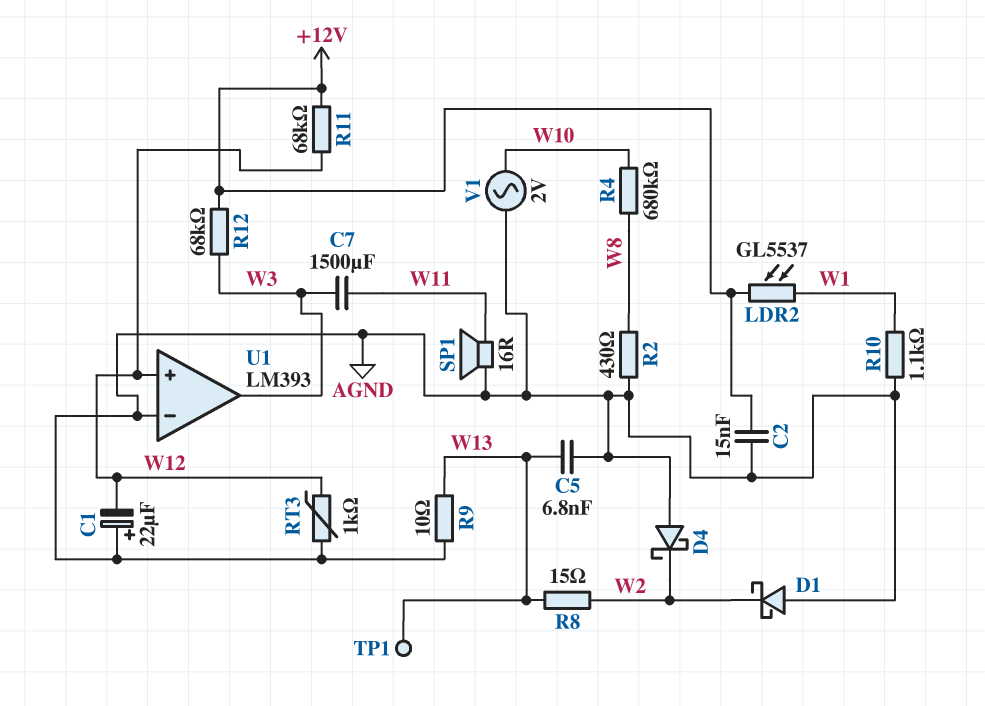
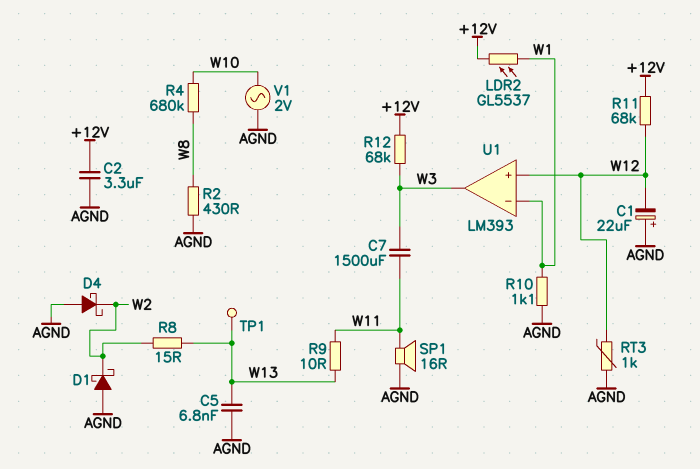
C2: 15nF (+12V, AGND) -> 3.3uF (+12V, AGND)
R9: 10 (AGND, W13) -> 10 (W11, W13)
U1 pin in-: AGND -> W1

